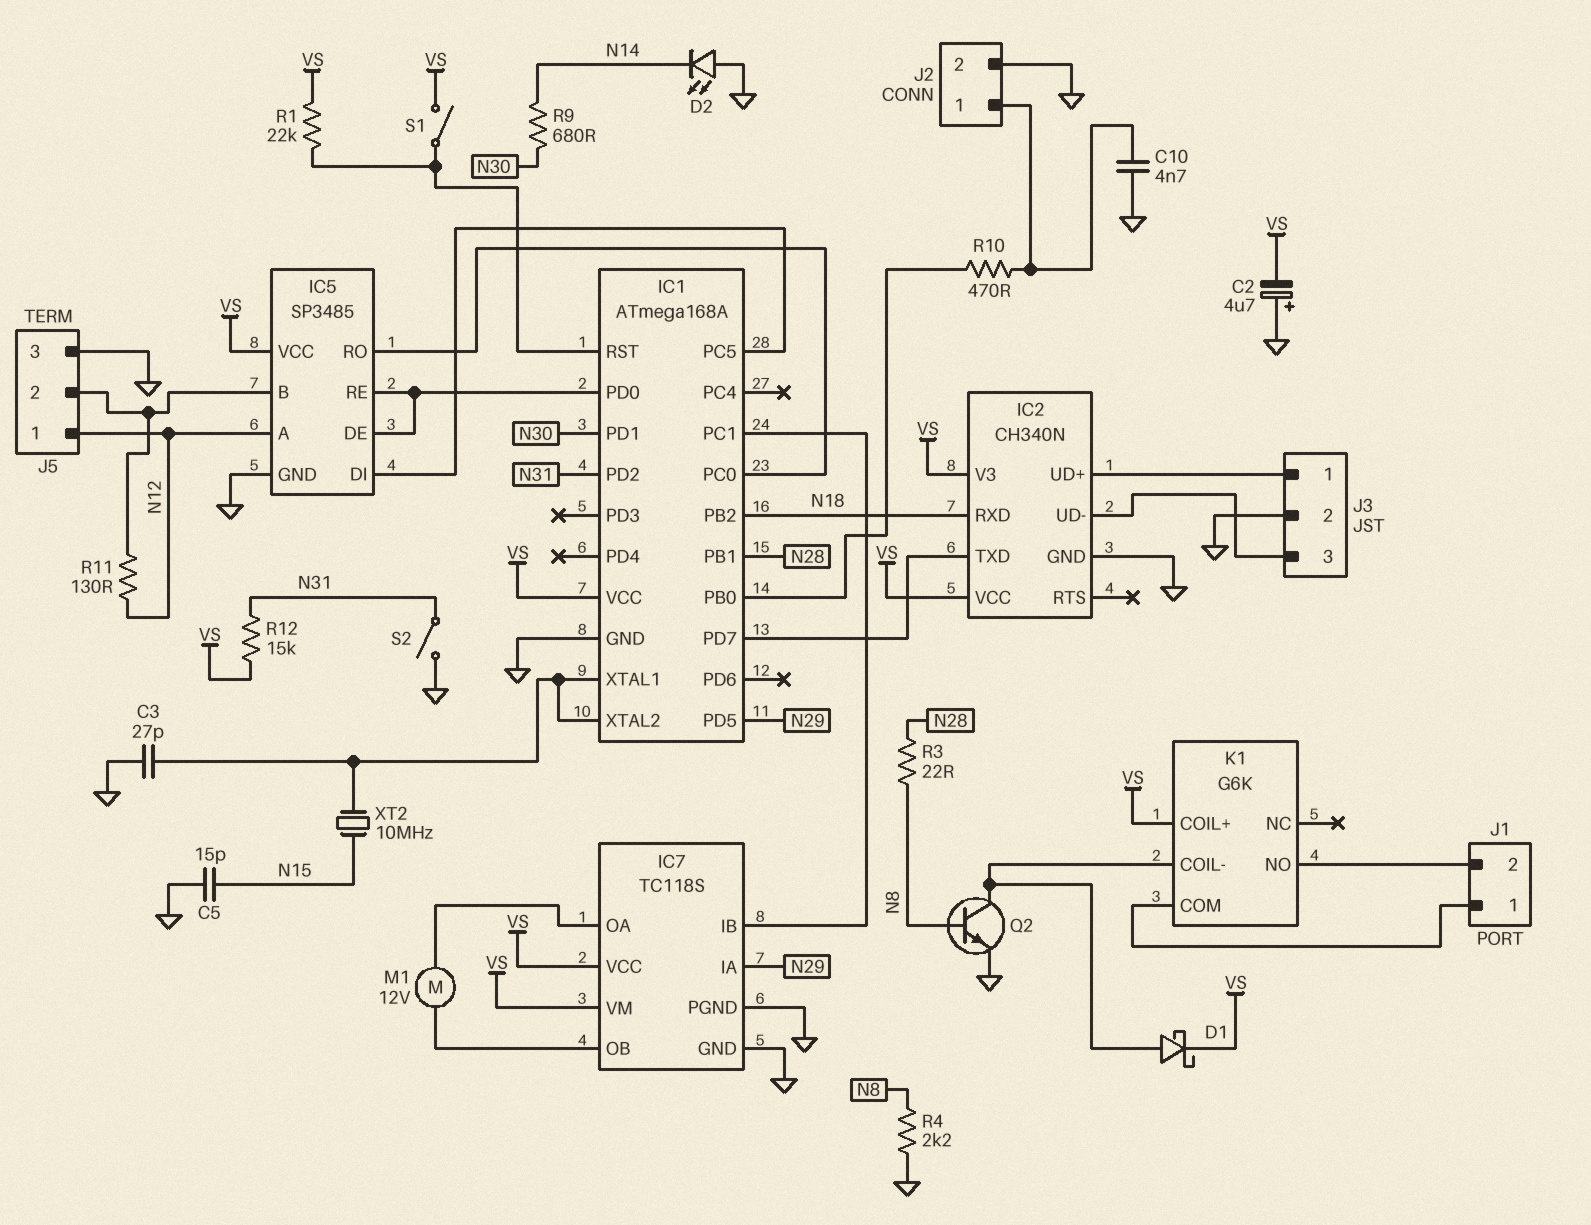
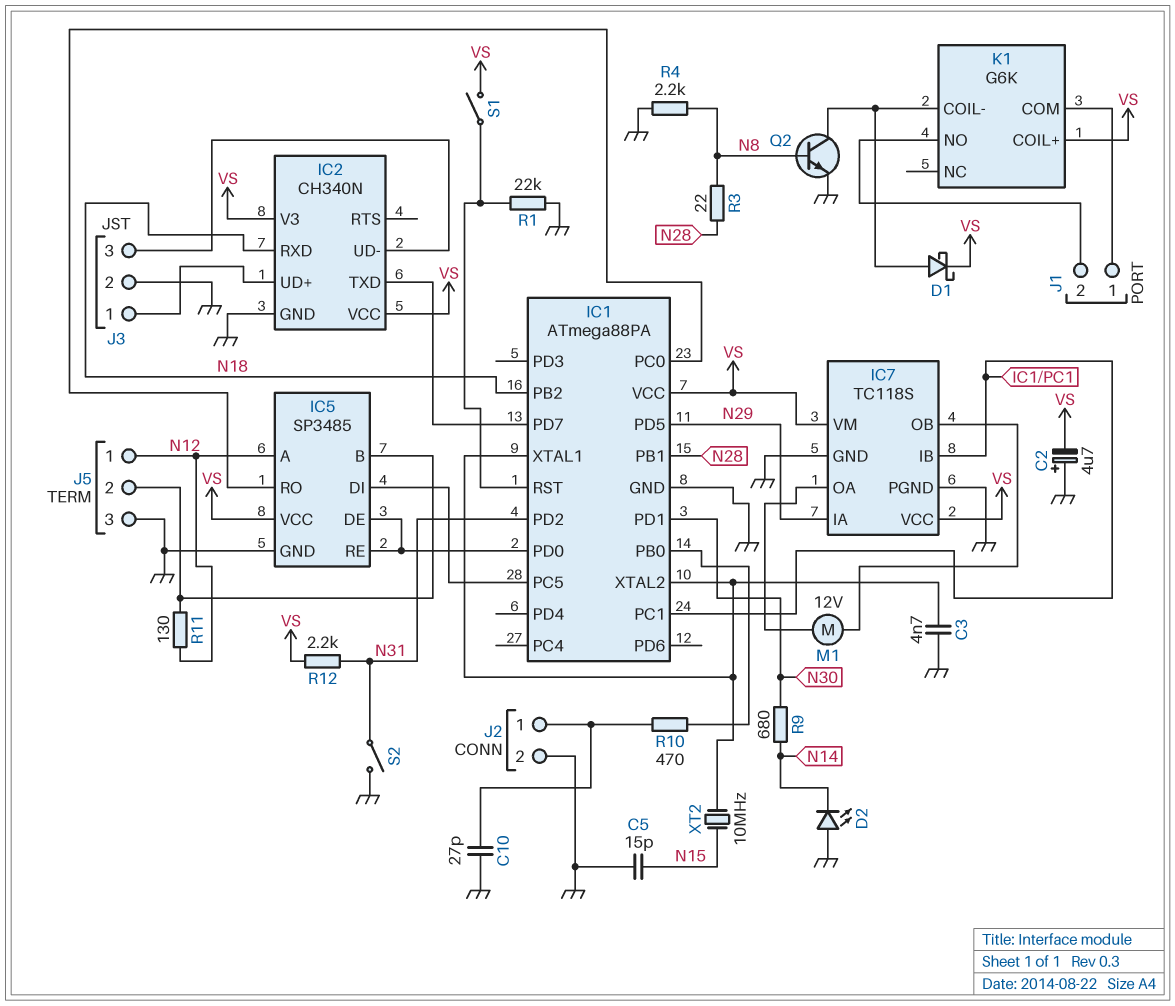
C3: 27pF (GND, IC1/XTAL1) -> 4.7nF (GND, IC1/XTAL1)
C10: 4.7nF (GND, J2/1) -> 27pF (GND, J2/1)
IC1: ATmega168A -> ATmega88PA
R1: 22k (IC1/RST, VS) -> 22k (GND, IC1/RST)
R12: 15k (N31, VS) -> 2.2k (N31, VS)

